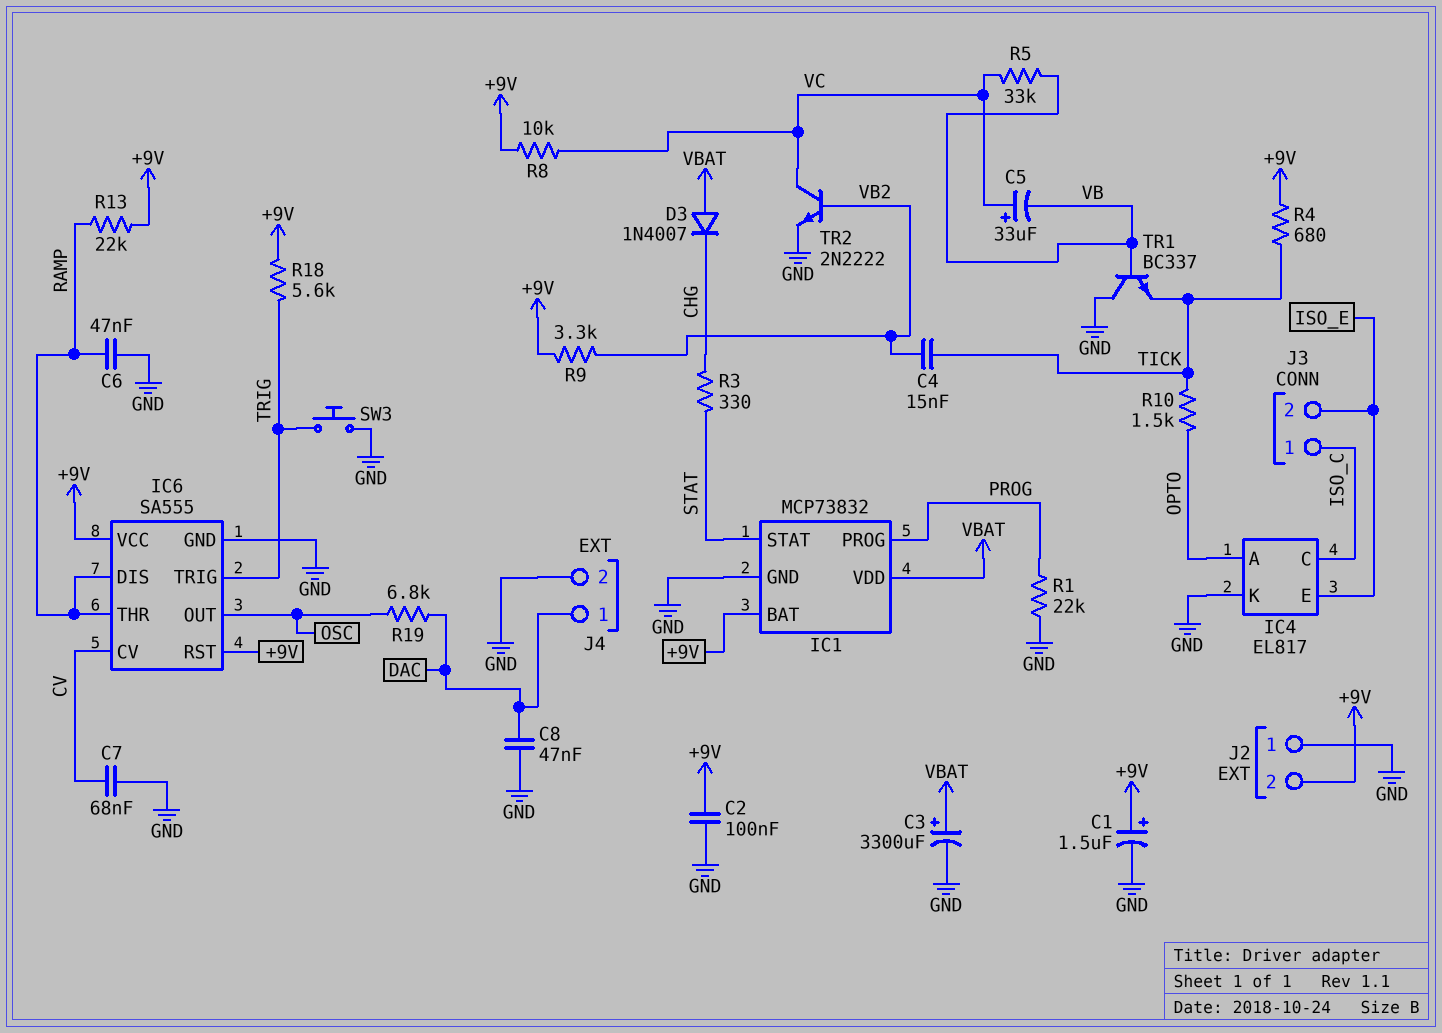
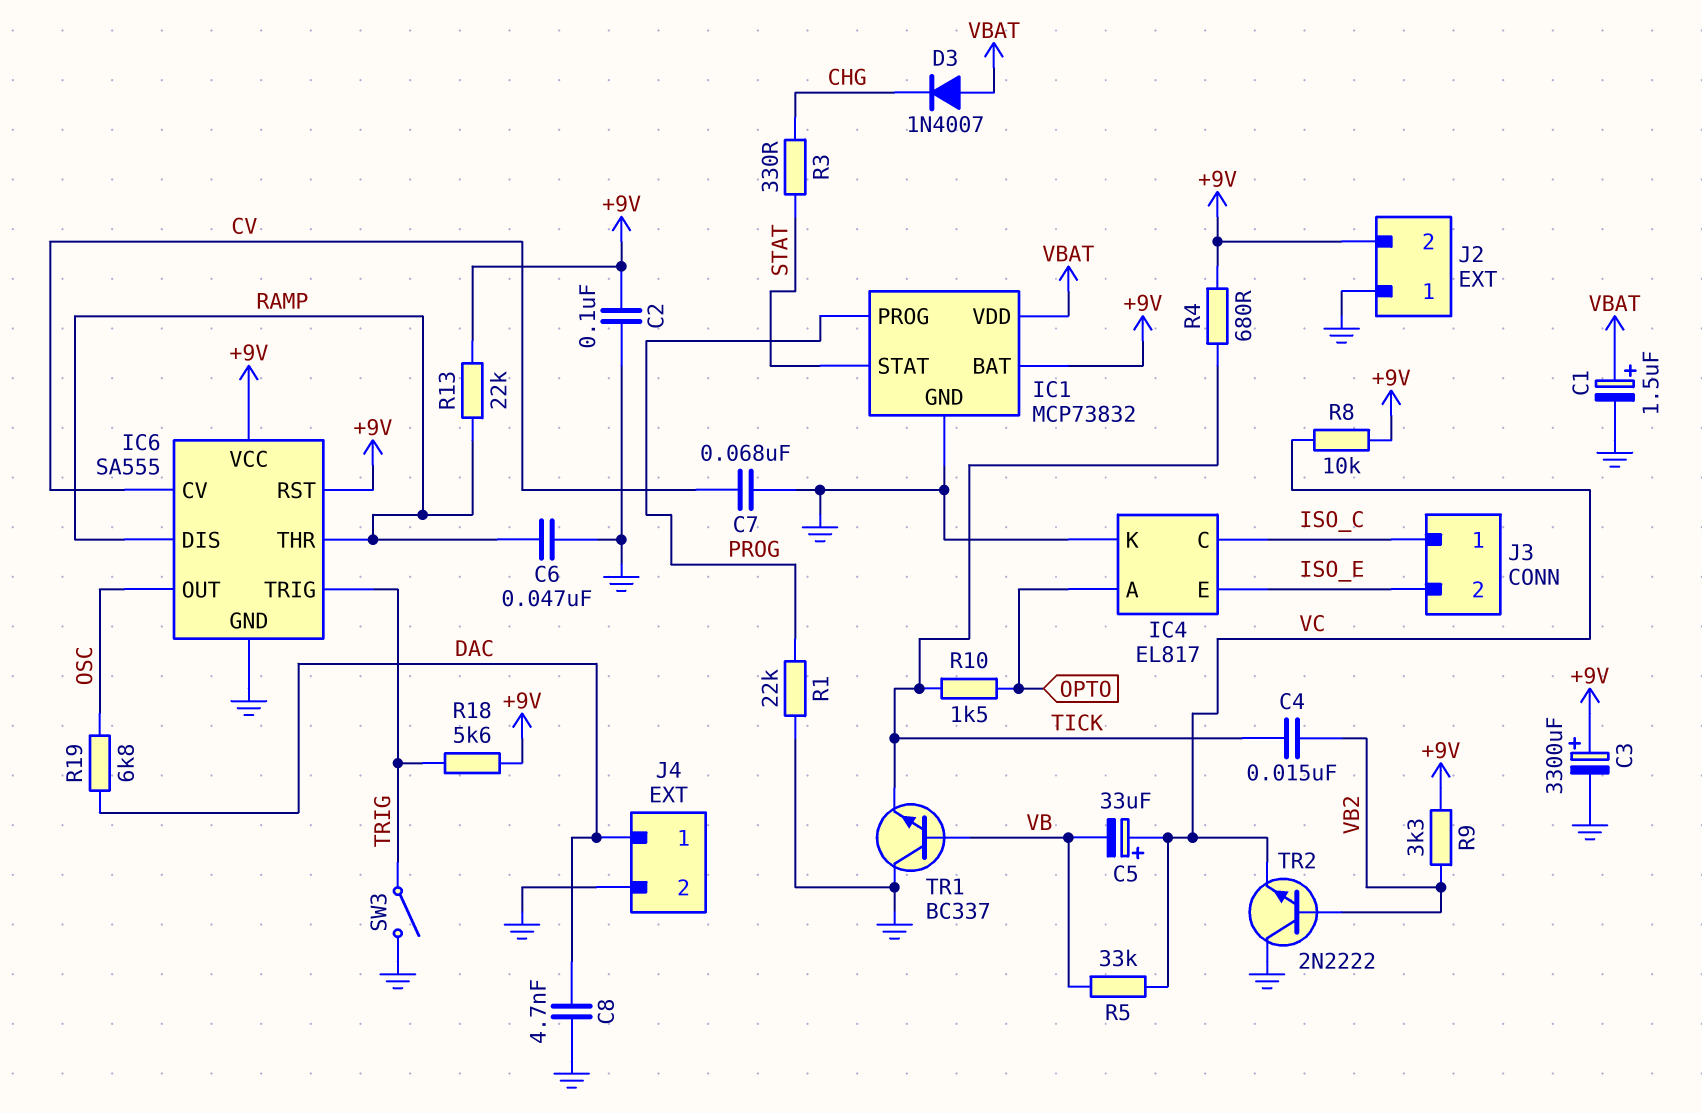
C1: 1.5uF (plus +9V, minus GND) -> 1.5uF (plus VBAT, minus GND)
C3: 3300uF (plus VBAT, minus GND) -> 3300uF (plus +9V, minus GND)
C8: 47nF (DAC, GND) -> 4.7nF (DAC, GND)
SW3: button (GND, TRIG) -> switch (GND, TRIG)
TR2: NPN 2N2222 (B VB2, C VC, E GND) -> NPN 2N2222 (B VB2, C GND, E VC)

